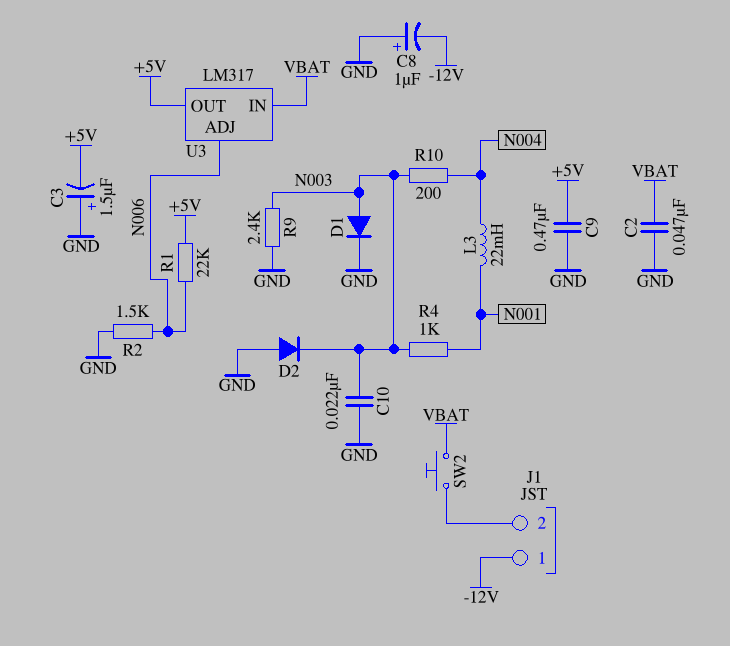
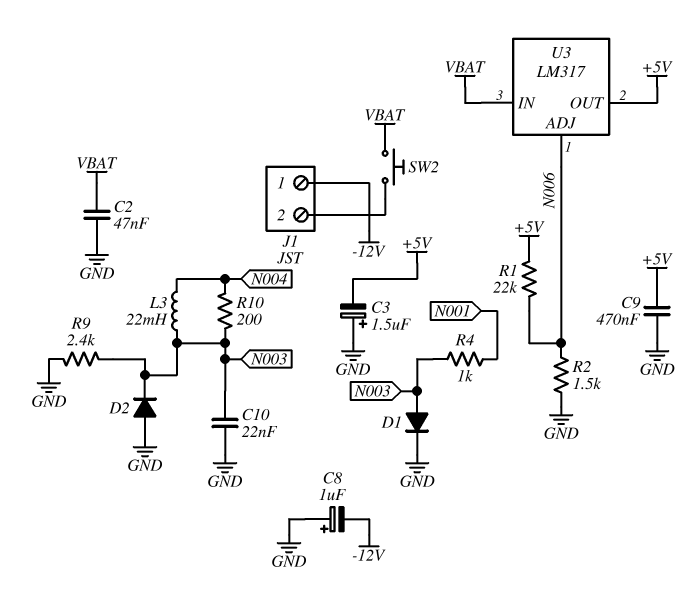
L3: 22mH (N001, N004) -> 22mH (N003, N004)

